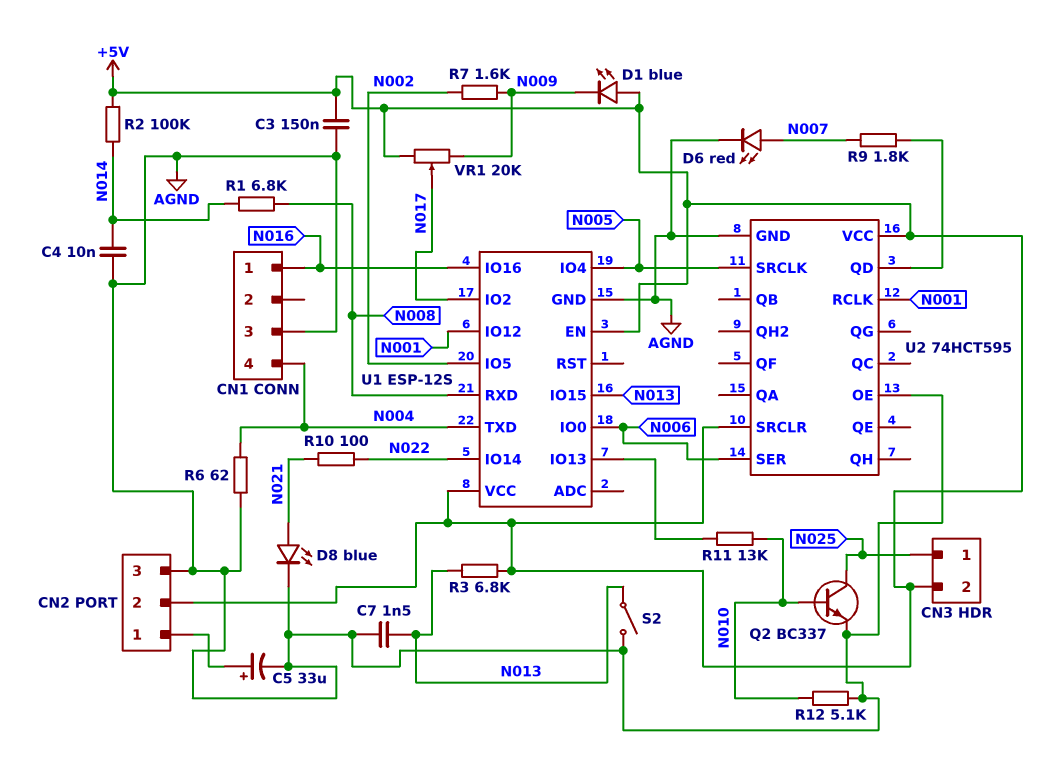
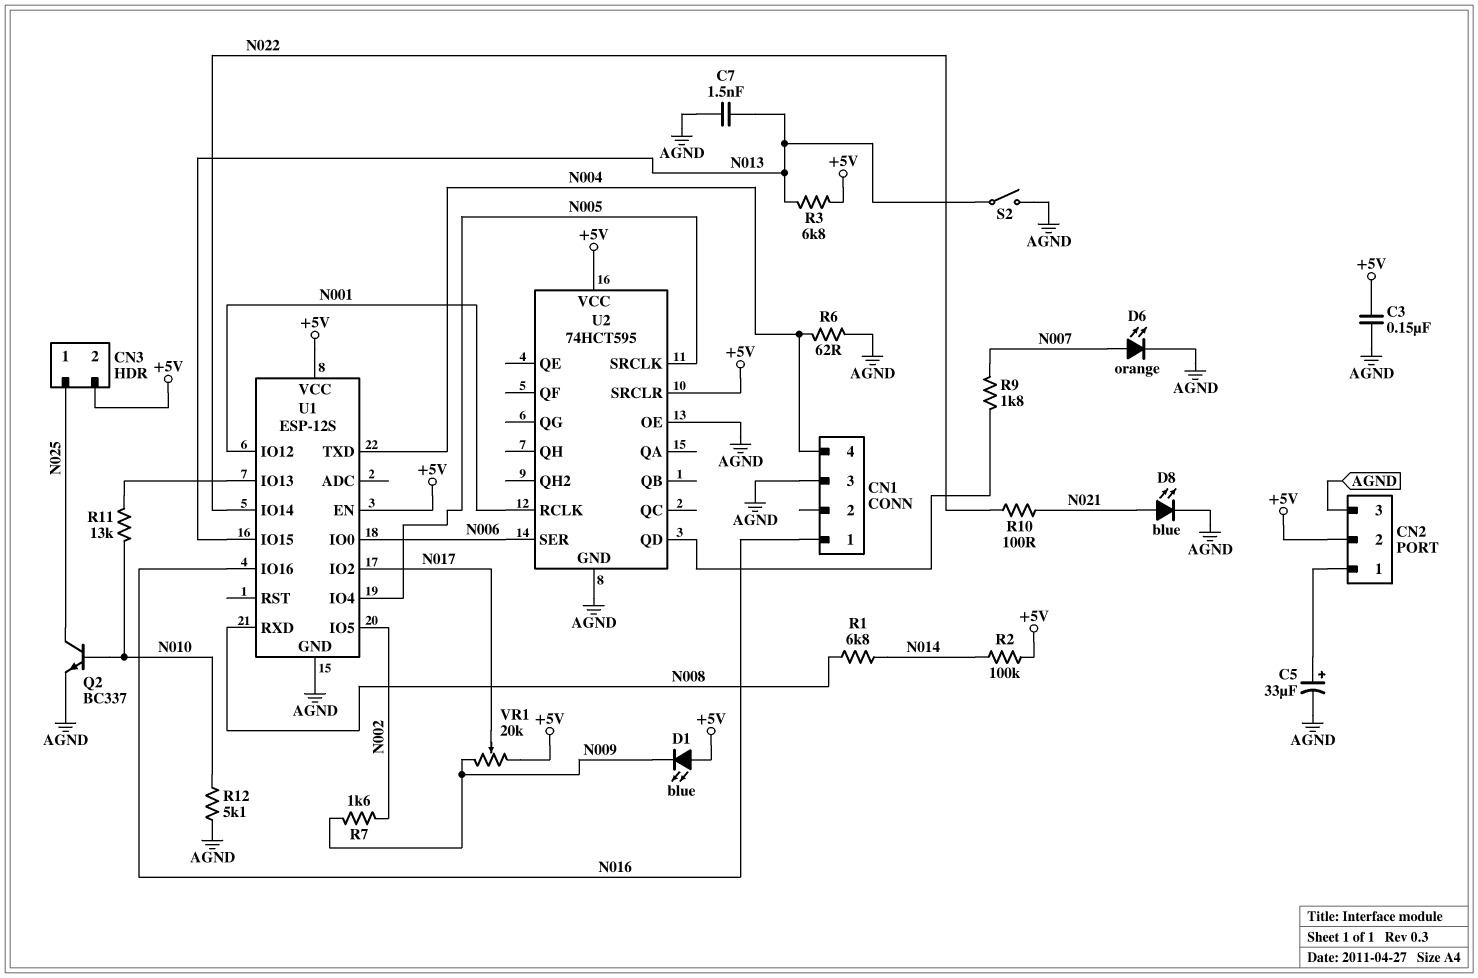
C4: 10nF (AGND, N014) -> none
D6: LED red (A N007, K AGND) -> LED orange (A N007, K AGND)

